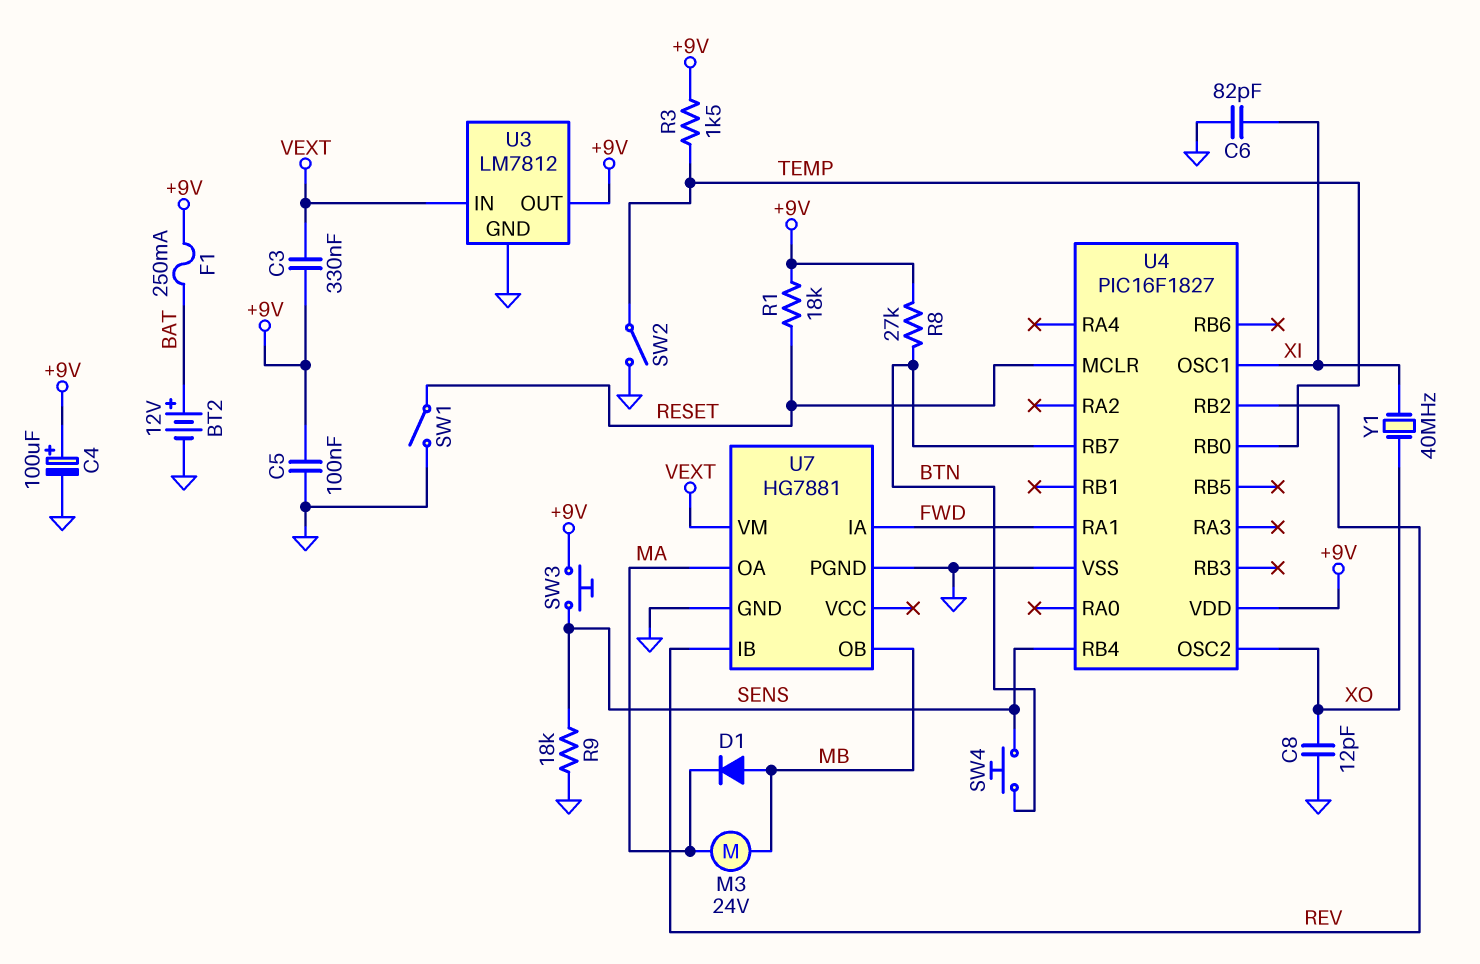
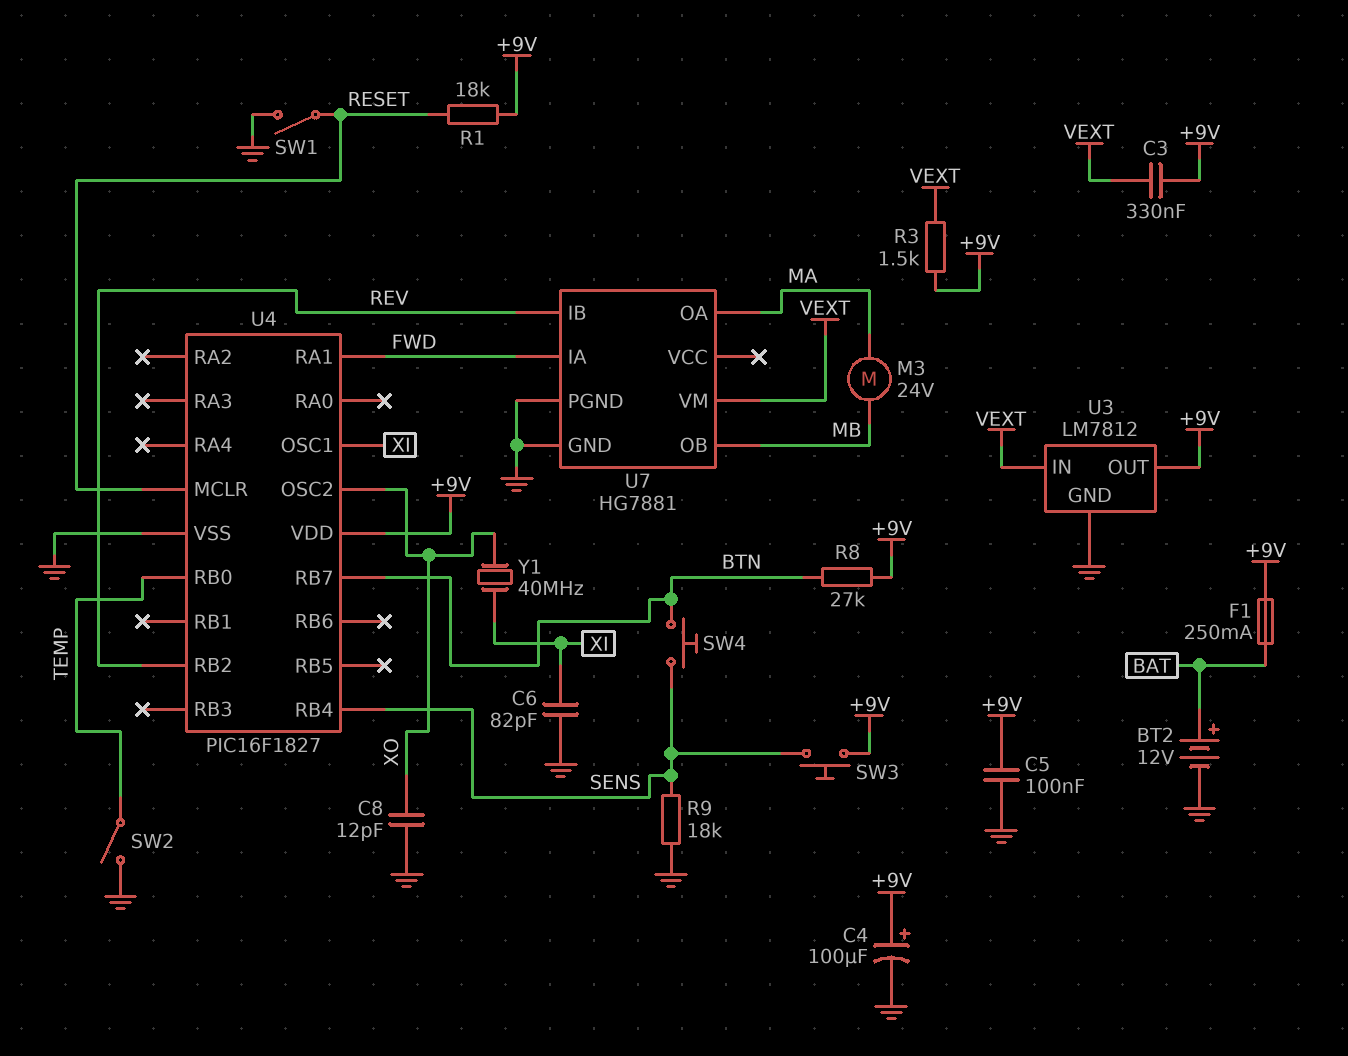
D1: diode (A MB, K MA) -> none
R3: 1.5k (+9V, TEMP) -> 1.5k (+9V, VEXT)

